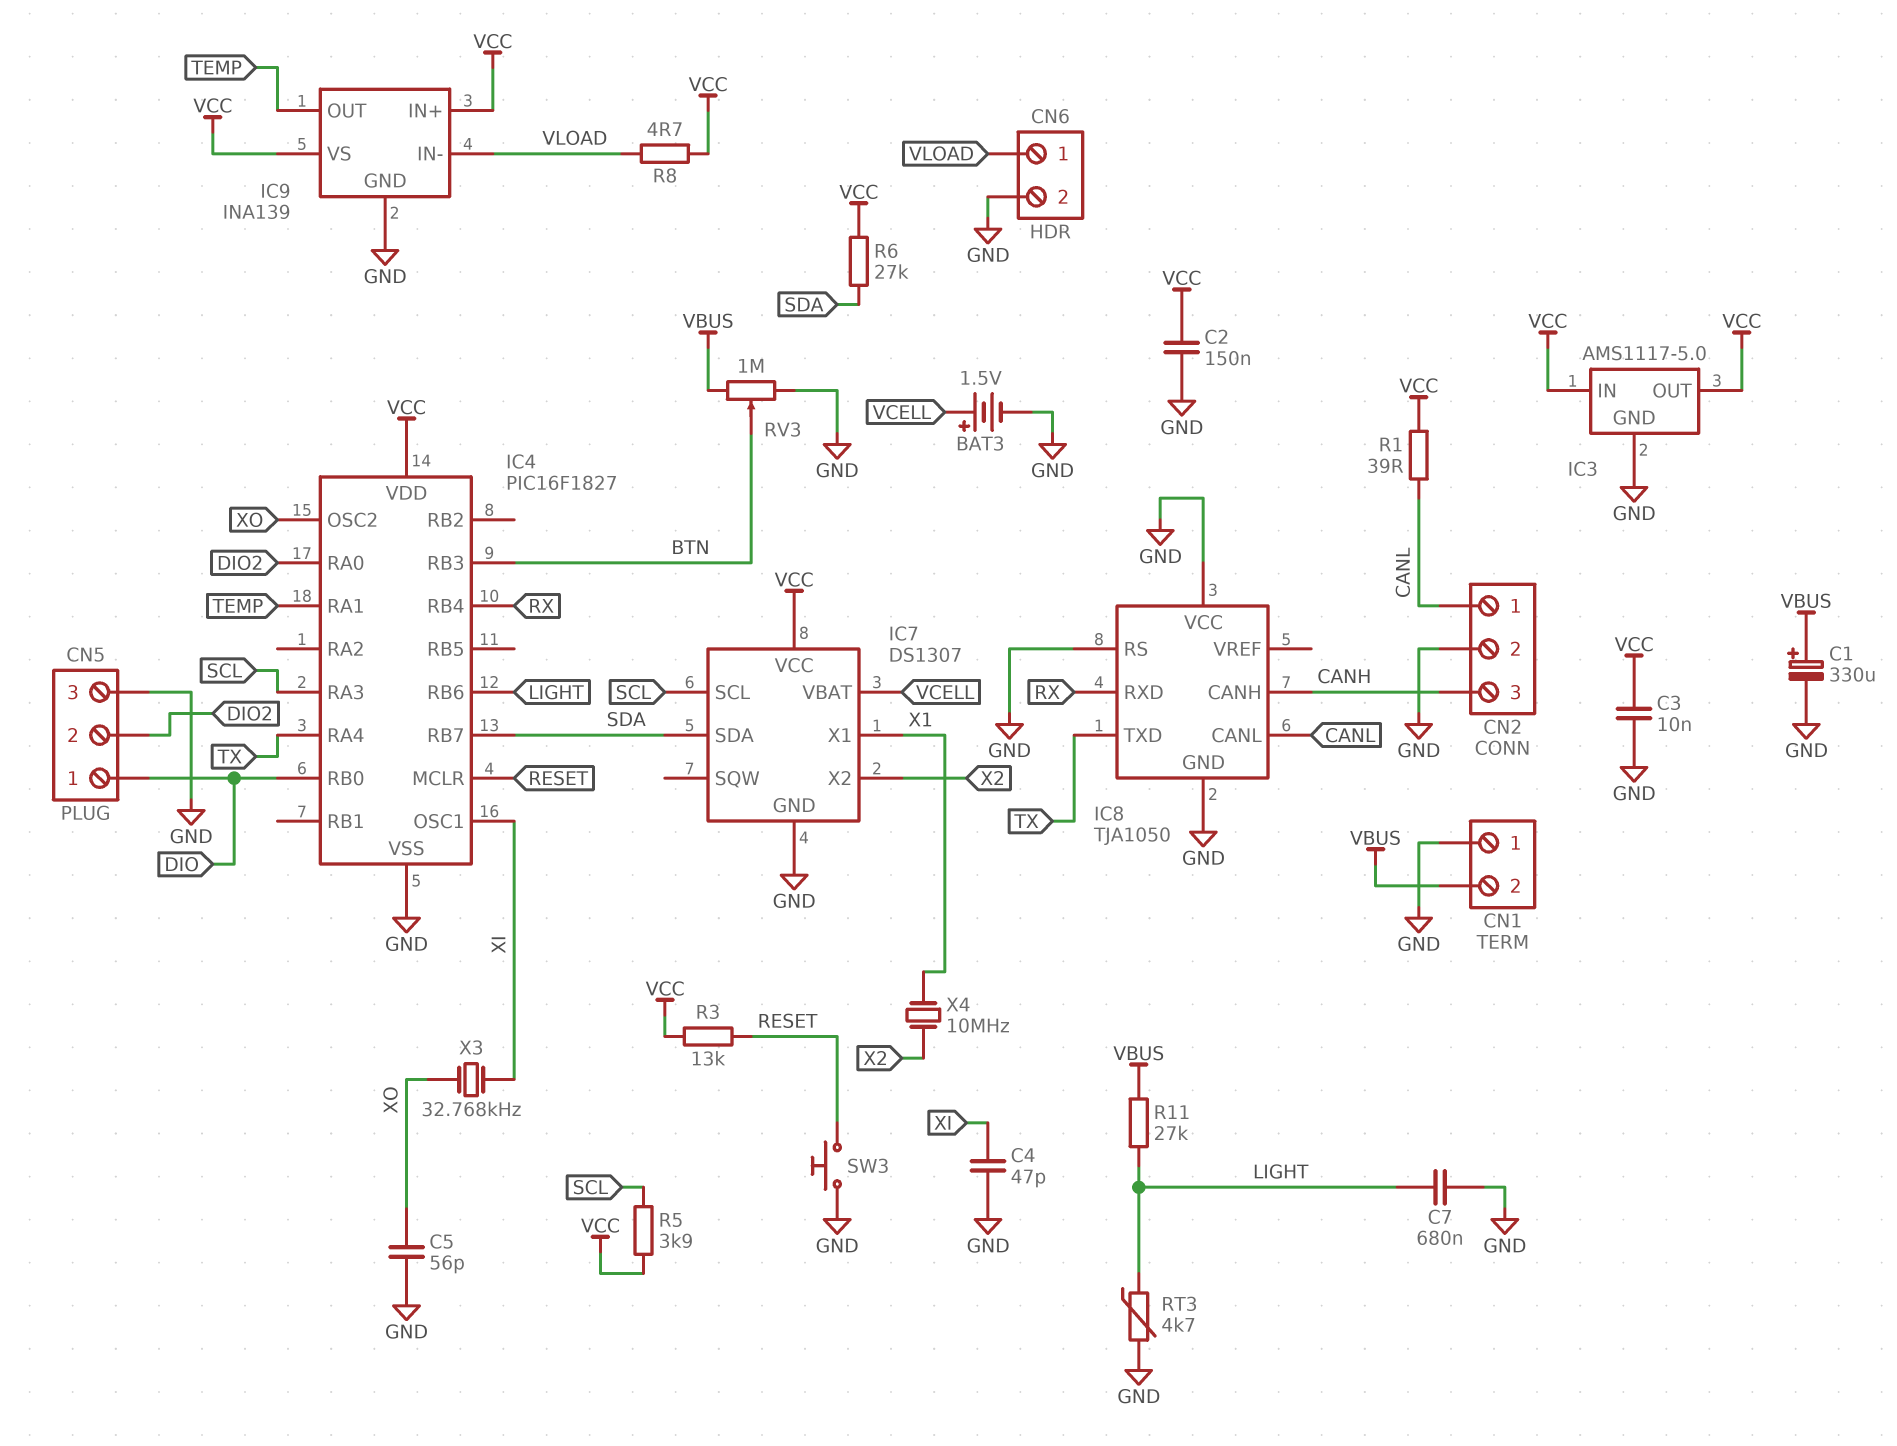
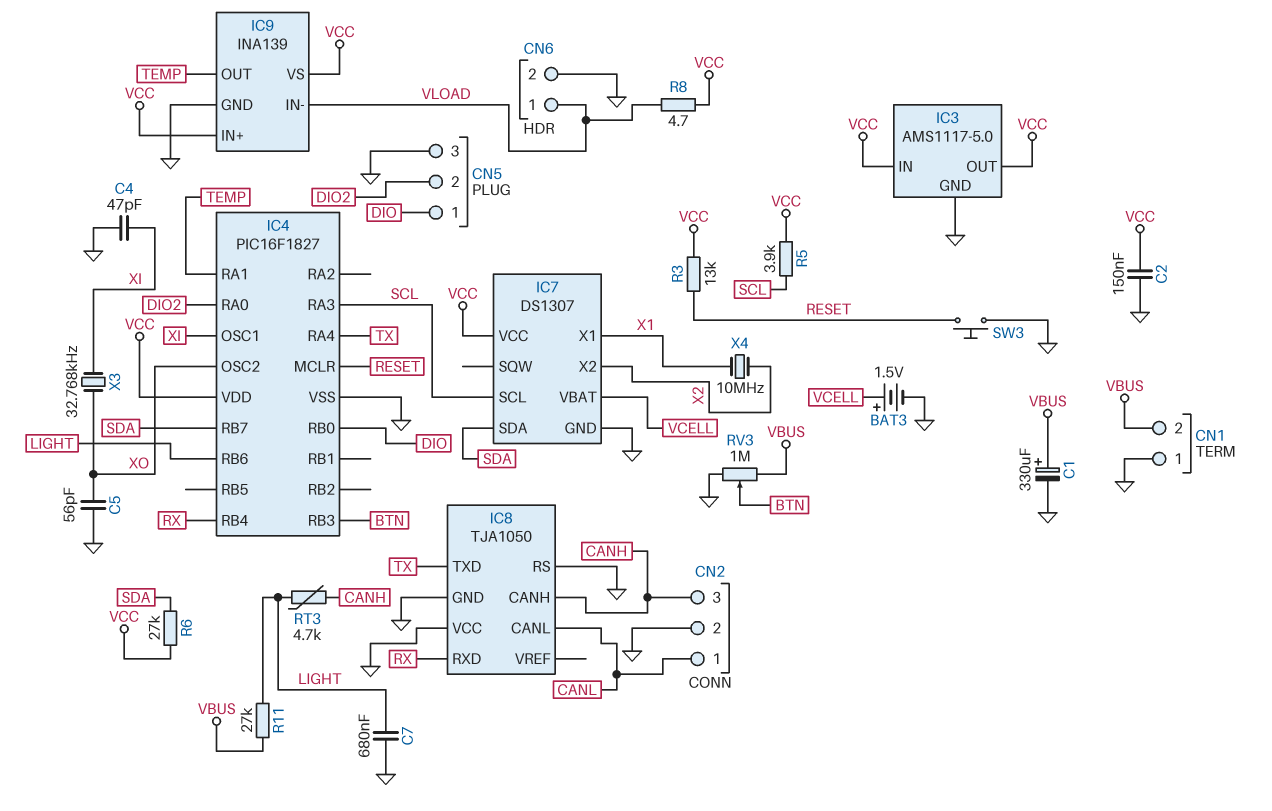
C3: 10nF (GND, VCC) -> none
R1: 39 (CANL, VCC) -> none
RT3: 4.7k (GND, LIGHT) -> 4.7k (CANH, LIGHT)

